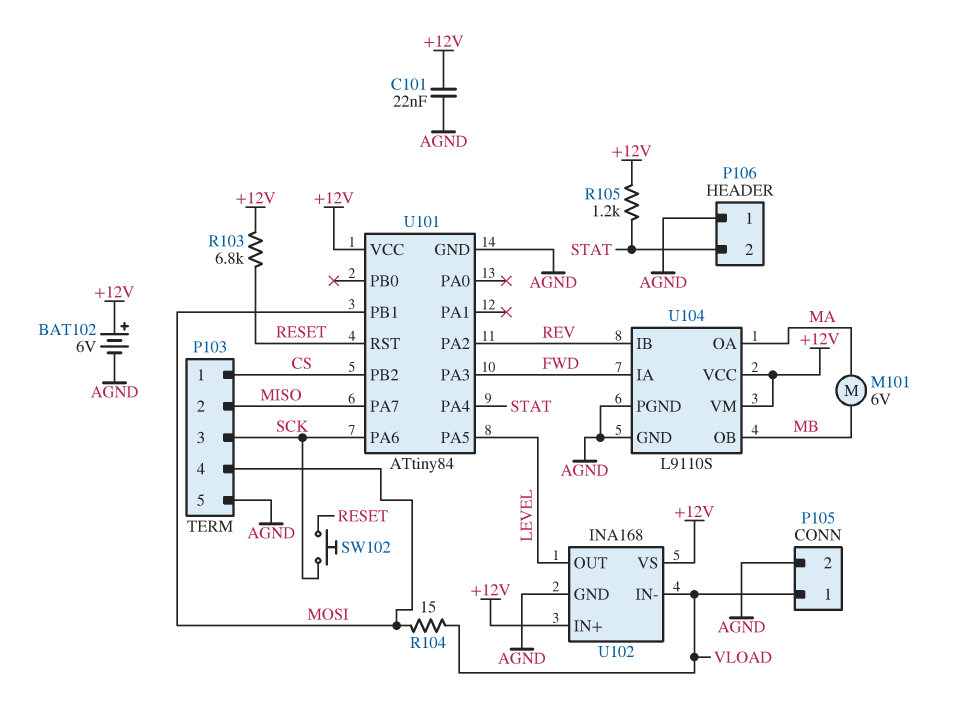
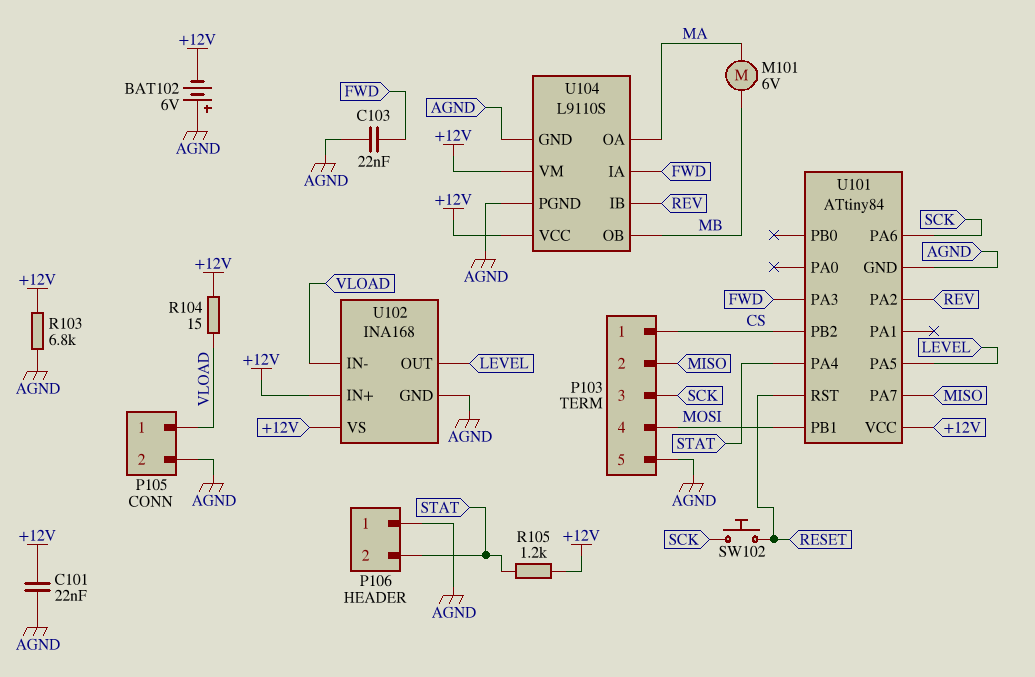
BAT102: 6V (plus +12V, minus AGND) -> 6V (plus AGND, minus +12V)
C103: none -> 22nF (AGND, FWD)
R103: 6.8k (+12V, RESET) -> 6.8k (+12V, AGND)
R104: 15 (MOSI, VLOAD) -> 15 (+12V, VLOAD)

